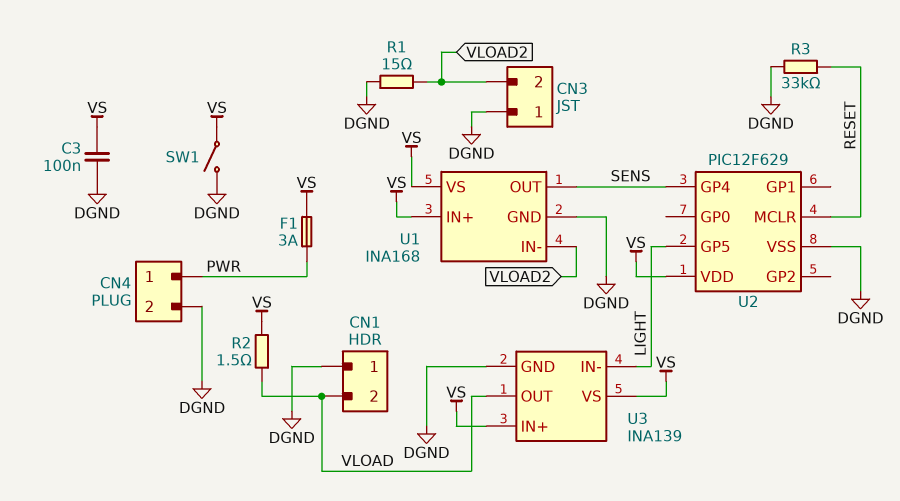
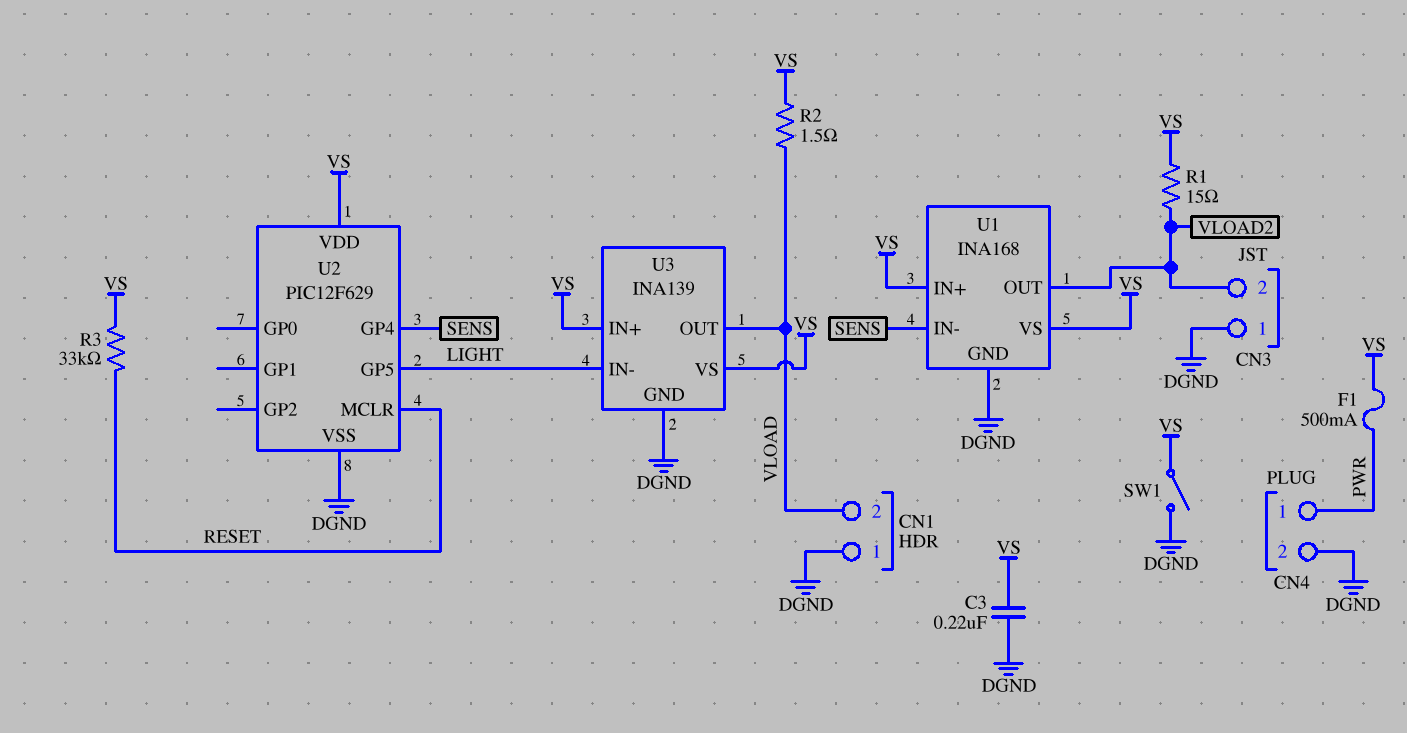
C3: 100nF (DGND, VS) -> 220nF (DGND, VS)
F1: 3A (PWR, VS) -> 500mA (PWR, VS)
R1: 15 (DGND, VLOAD2) -> 15 (VLOAD2, VS)
R3: 33k (DGND, RESET) -> 33k (RESET, VS)
U1 pin IN-: VLOAD2 -> SENS
U1 pin OUT: SENS -> VLOAD2

